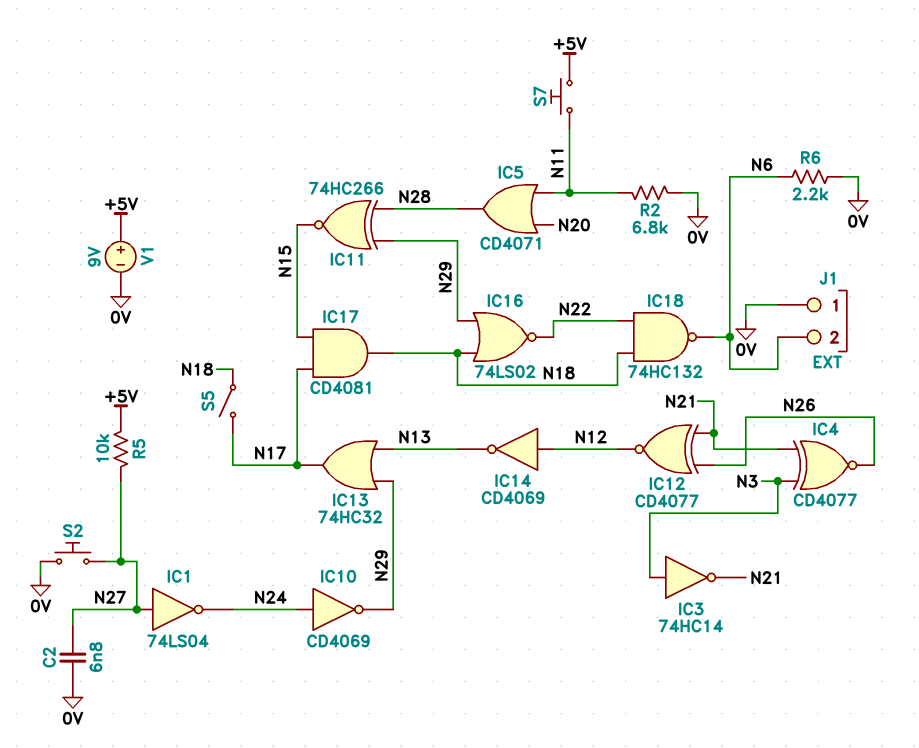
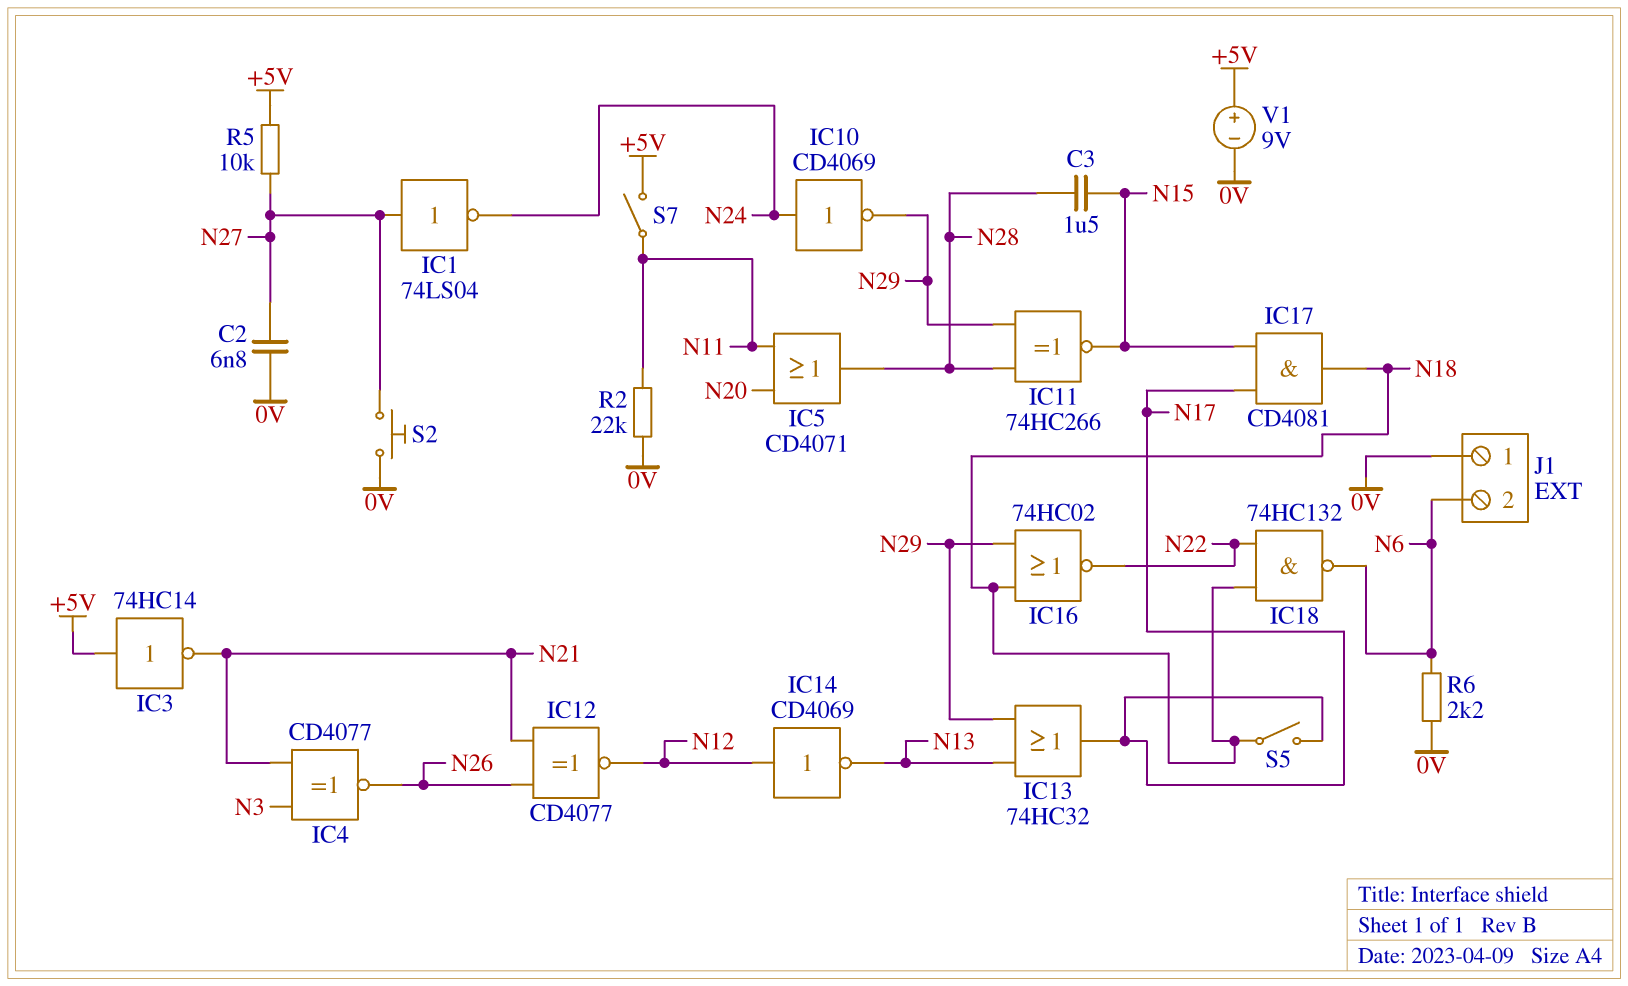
C3: none -> 1.5uF (N15, N28)
IC3: NOT 74HC14 (in N3, out N21) -> NOT 74HC14 (in +5V, out N21)
IC16: NOR 74LS02 (in N18, in N29, out N22) -> NOR 74HC02 (in N18, in N29, out N22)
R2: 6.8k (0V, N11) -> 22k (0V, N11)
S7: button (+5V, N11) -> switch (+5V, N11)

